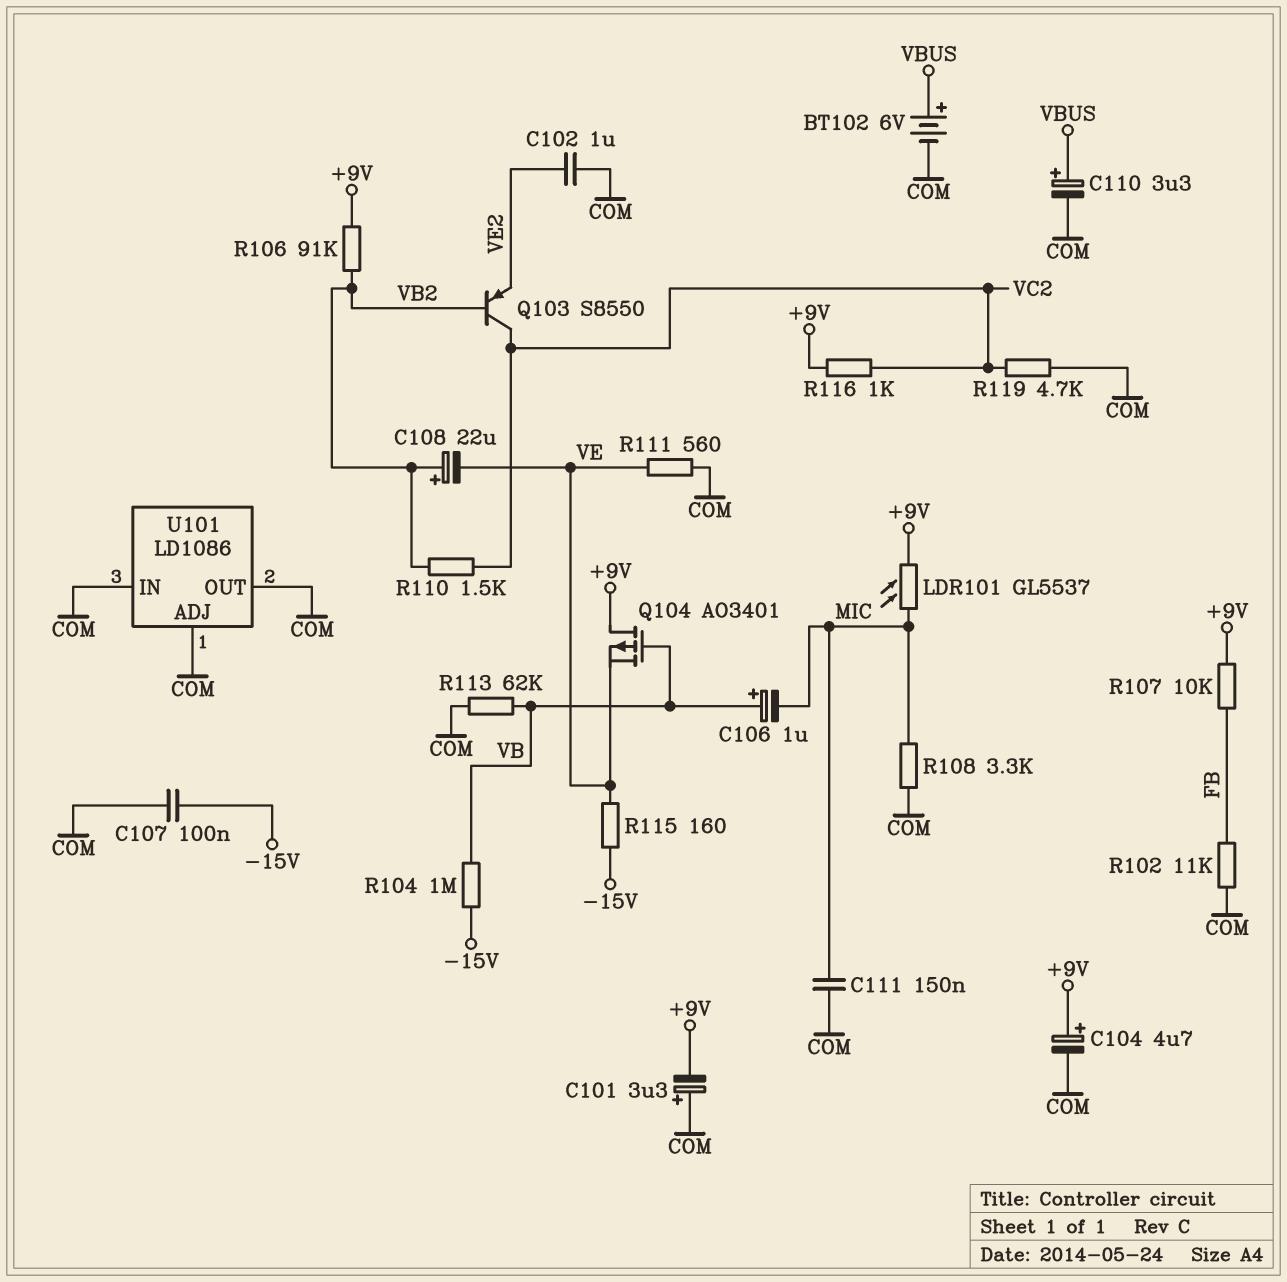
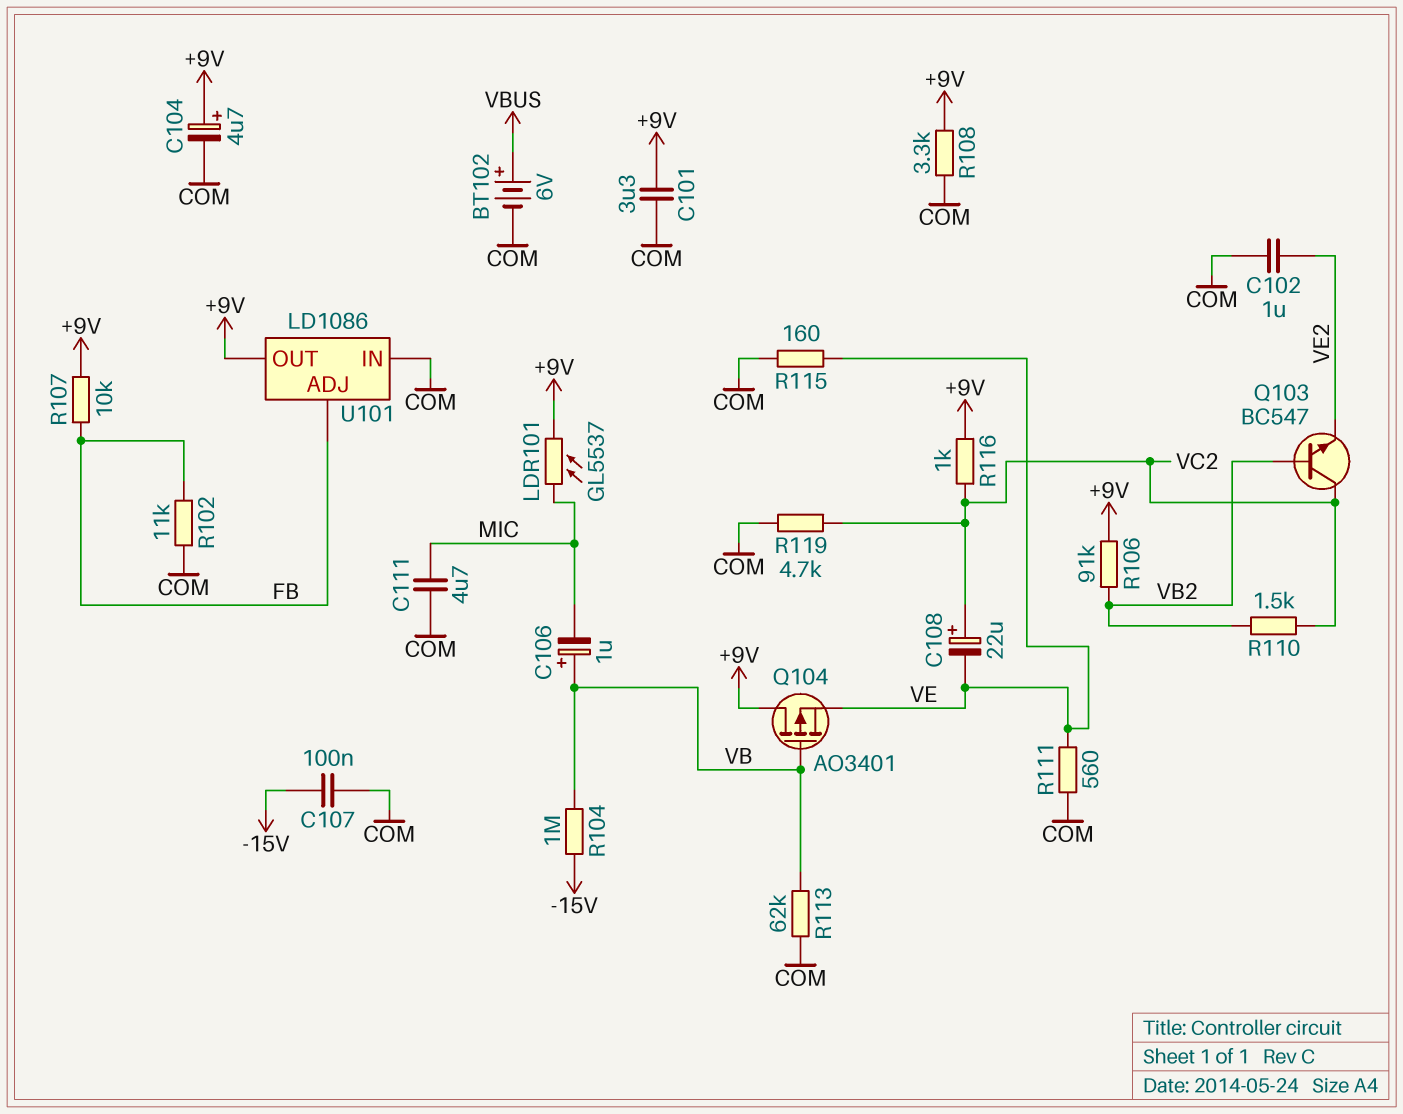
C101: 3.3uF (plus COM, minus +9V) -> 3.3uF (+9V, COM)
C108: 22uF (plus VB2, minus VE) -> 22uF (plus VC2, minus VE)
C110: 3.3uF (plus VBUS, minus COM) -> none
C111: 150nF (COM, MIC) -> 4.7uF (COM, MIC)
Q103: PNP S8550 (B VB2, C VC2, E VE2) -> NPN BC547 (B VB2, C VC2, E VE2)
R108: 3.3k (COM, MIC) -> 3.3k (+9V, COM)
R115: 160 (-15V, VE) -> 160 (COM, VE)
U101 pin ADJ: COM -> FB
U101 pin OUT: COM -> +9V

